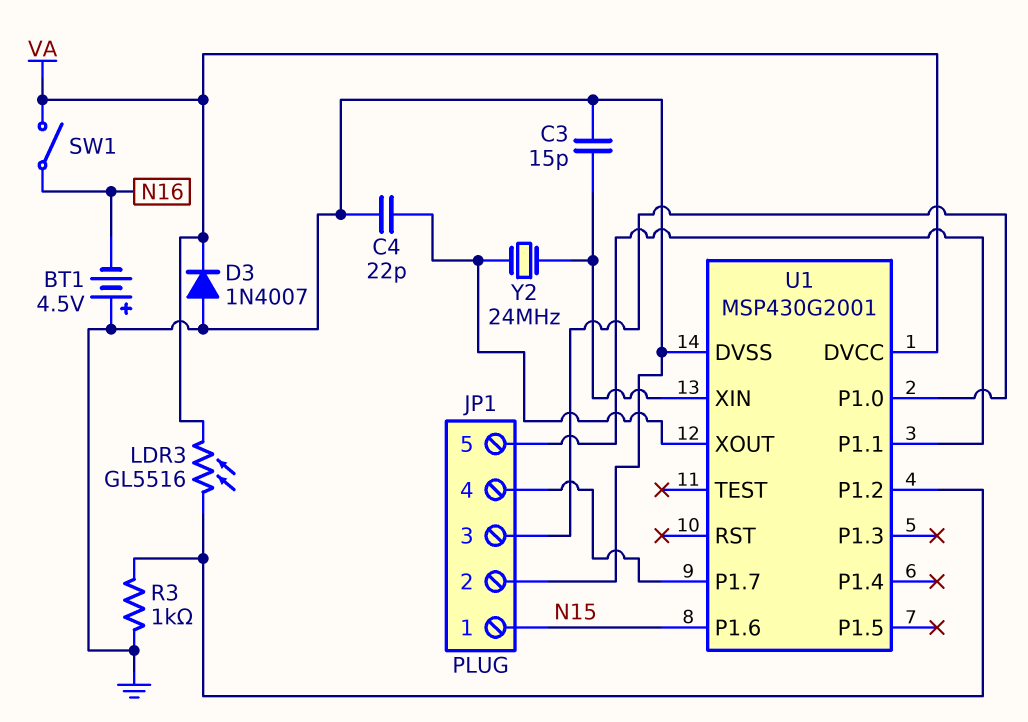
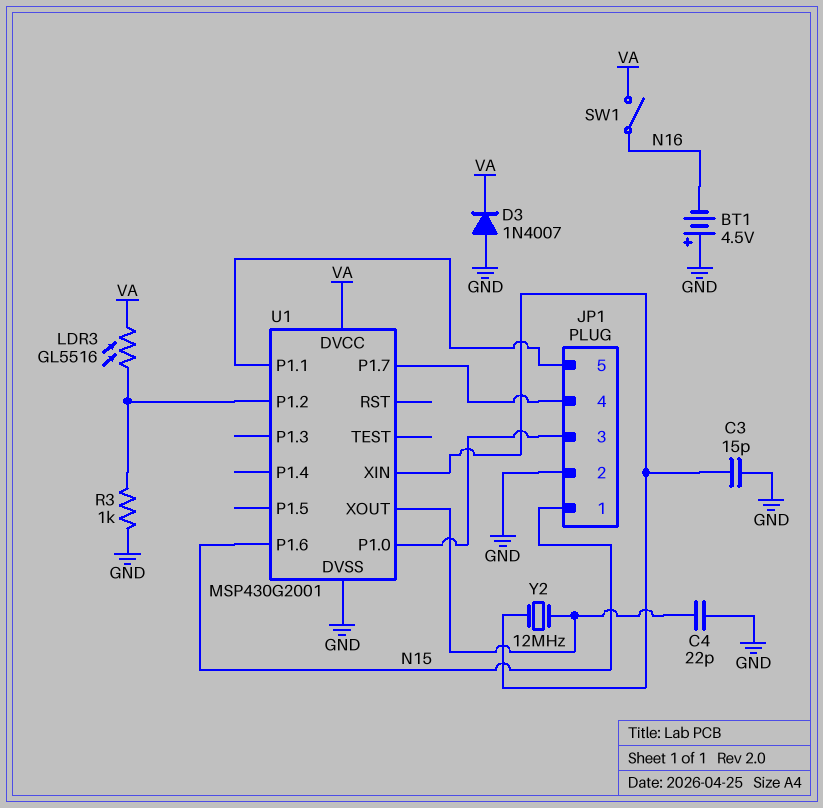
Y2: 24MHz (U1/XIN, U1/XOUT) -> 12MHz (U1/XIN, U1/XOUT)

